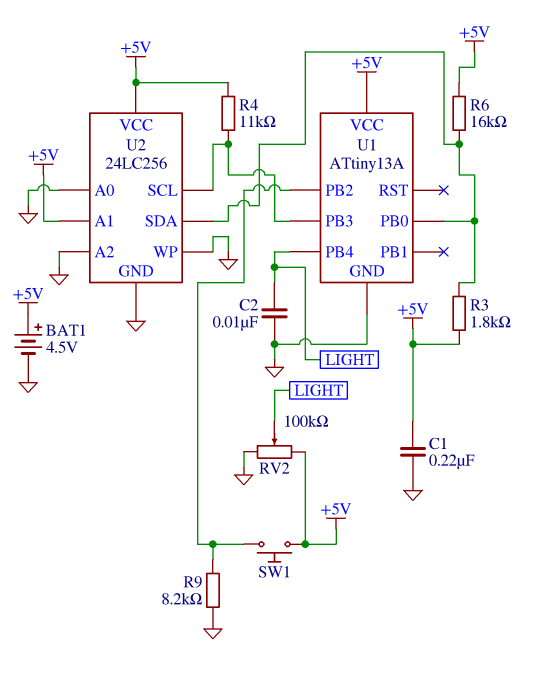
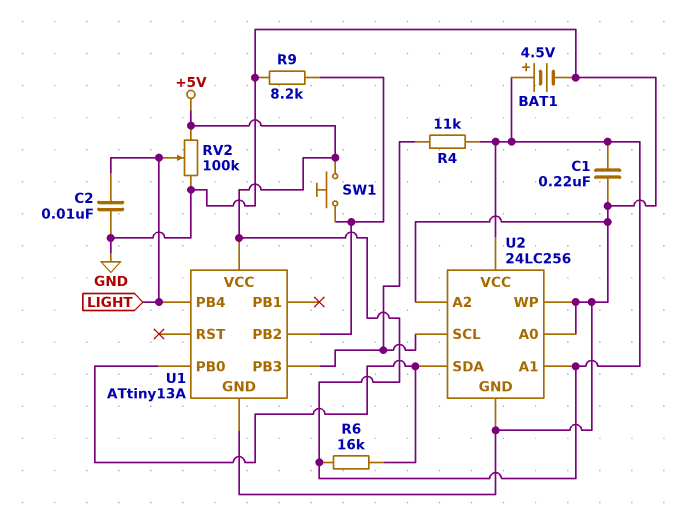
R3: 1.8k (+5V, U1/PB0) -> none

